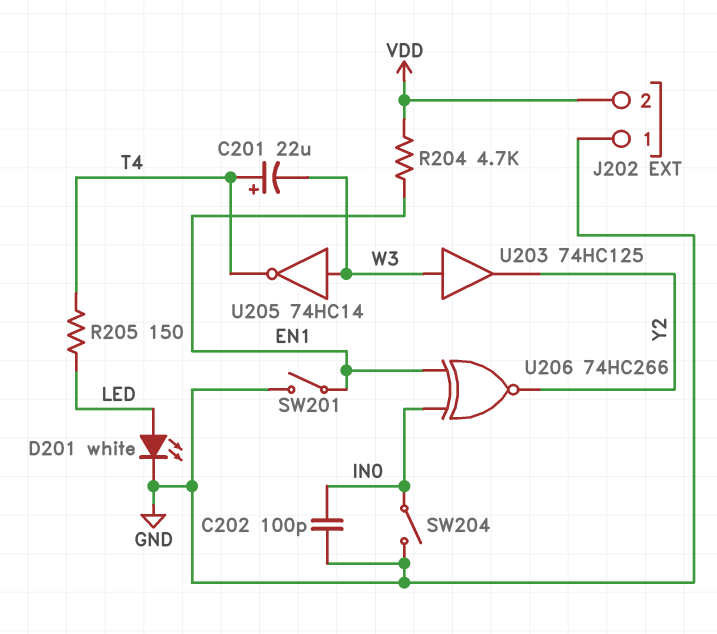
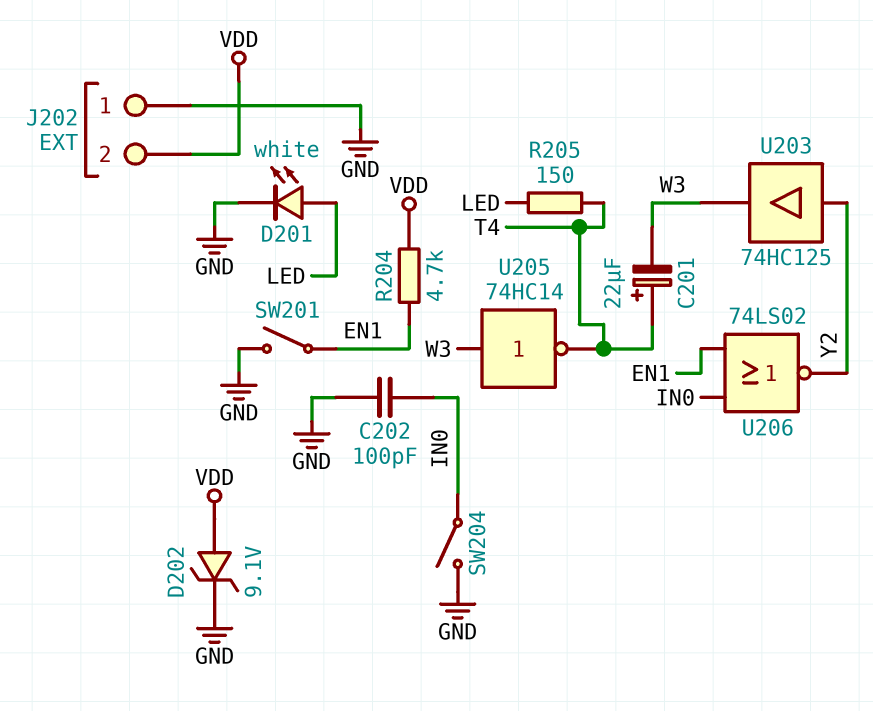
D202: none -> zener 9.1V (A VDD, K GND)
U203: buffer 74HC125 (in W3, out Y2) -> buffer 74HC125 (in Y2, out W3)
U206: XNOR 74HC266 (in EN1, in IN0, out Y2) -> NOR 74LS02 (in EN1, in IN0, out Y2)

